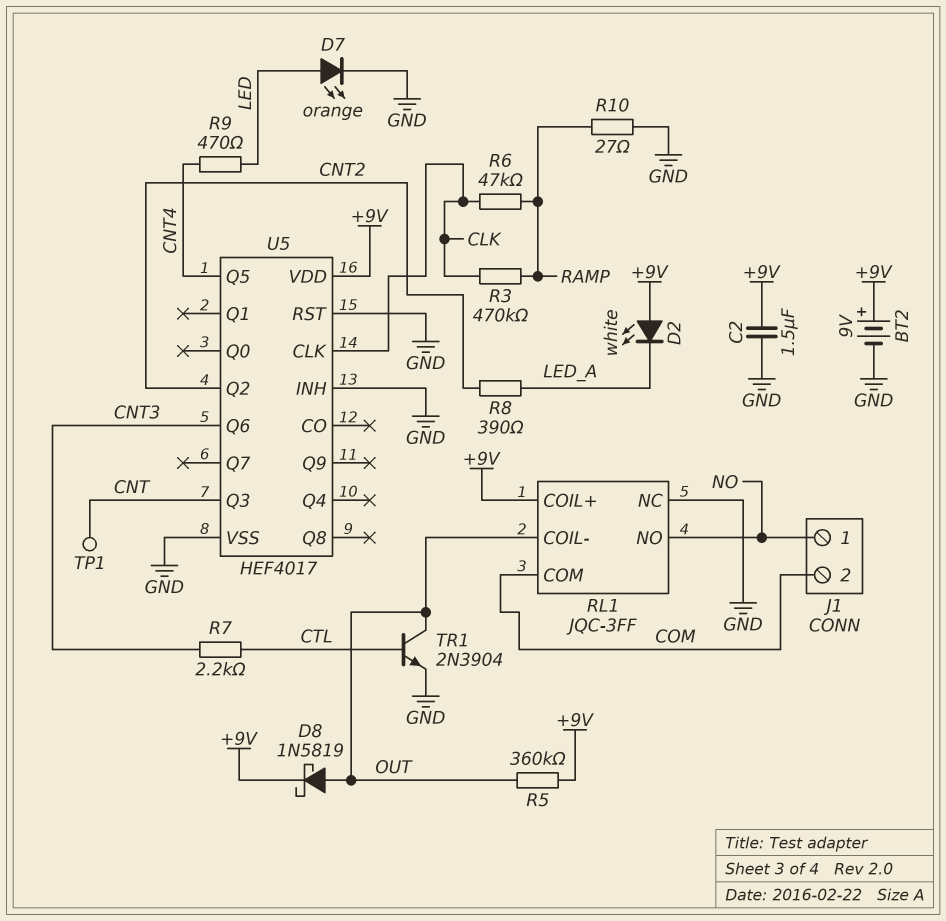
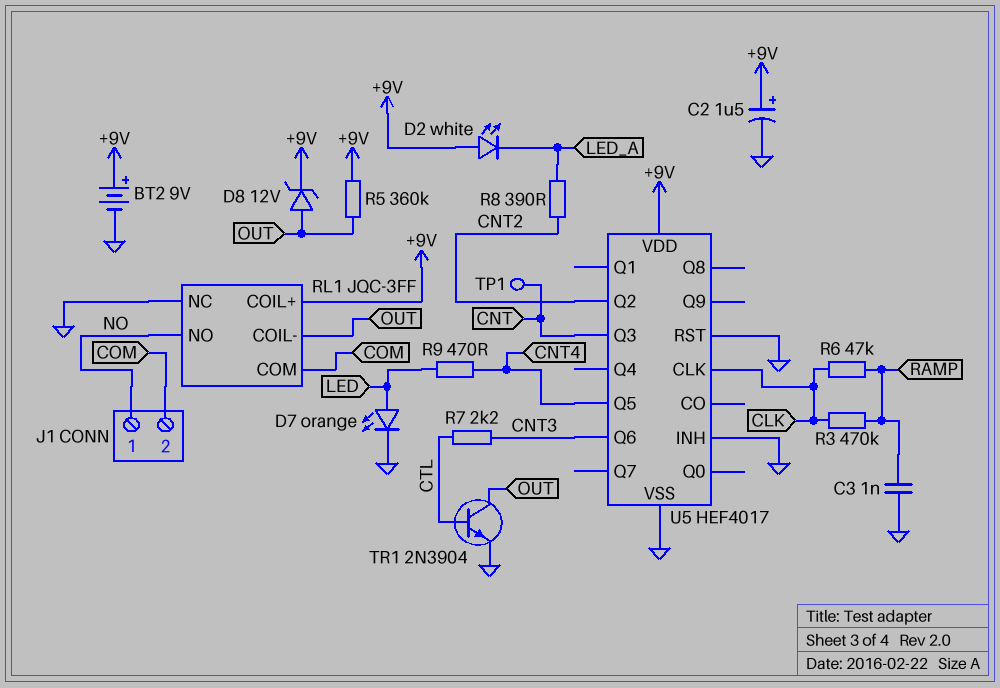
C2: 1.5uF (+9V, GND) -> 1.5uF (plus +9V, minus GND)
C3: none -> 1nF (GND, RAMP)
D8: schottky 1N5819 (A OUT, K +9V) -> zener 12V (A OUT, K +9V)
R10: 27 (GND, RAMP) -> none

